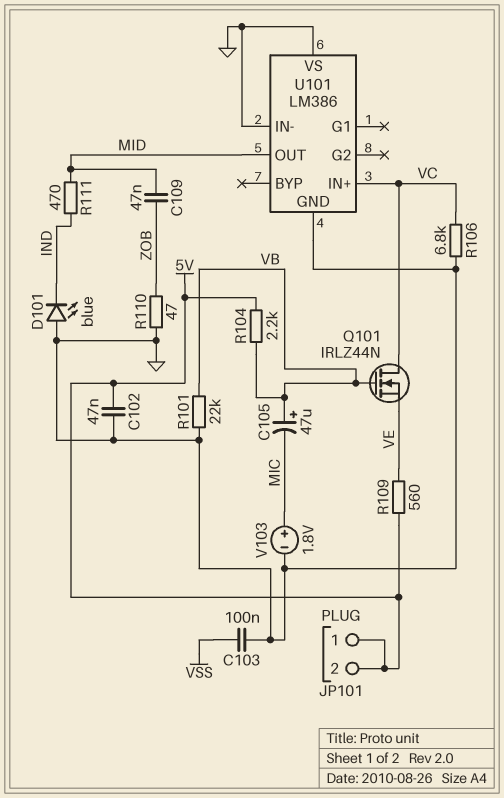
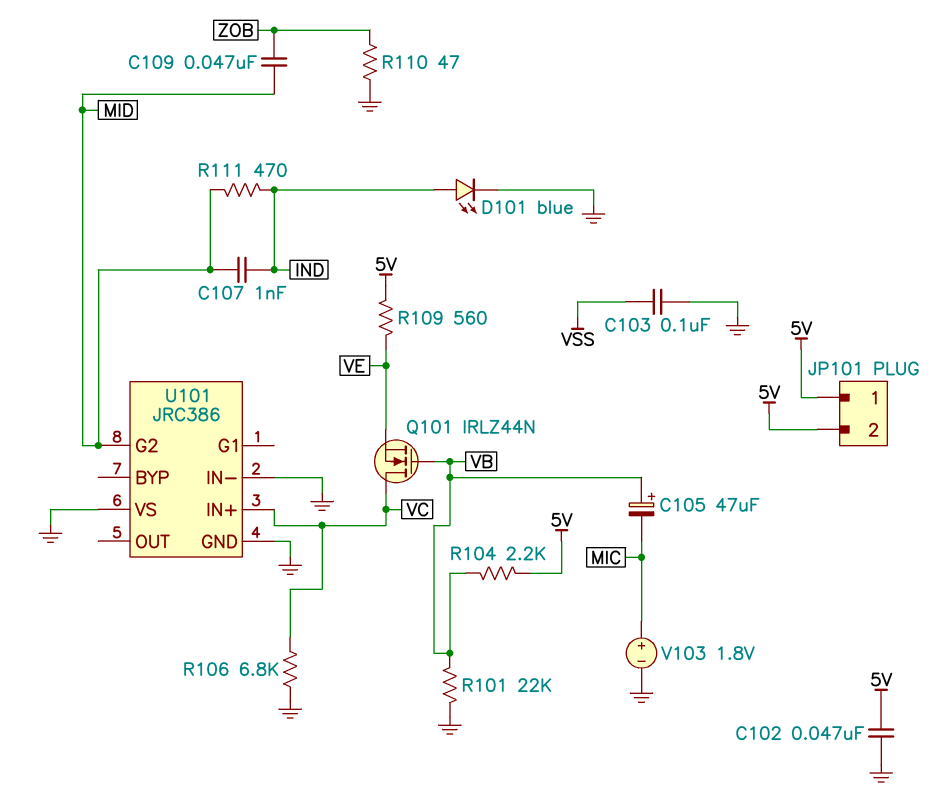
C107: none -> 1nF (IND, MID)
D101: LED blue (A GND, K IND) -> LED blue (A IND, K GND)
U101: LM386 -> JRC386
U101 pin G2: none -> MID
U101 pin OUT: MID -> none

